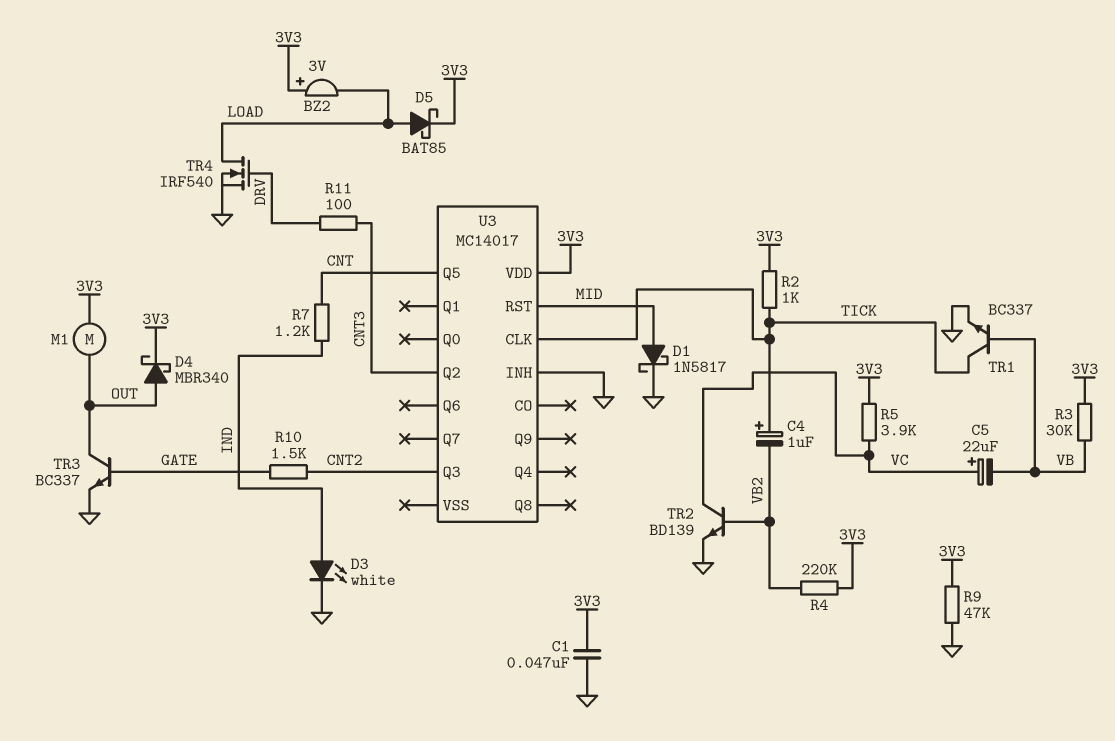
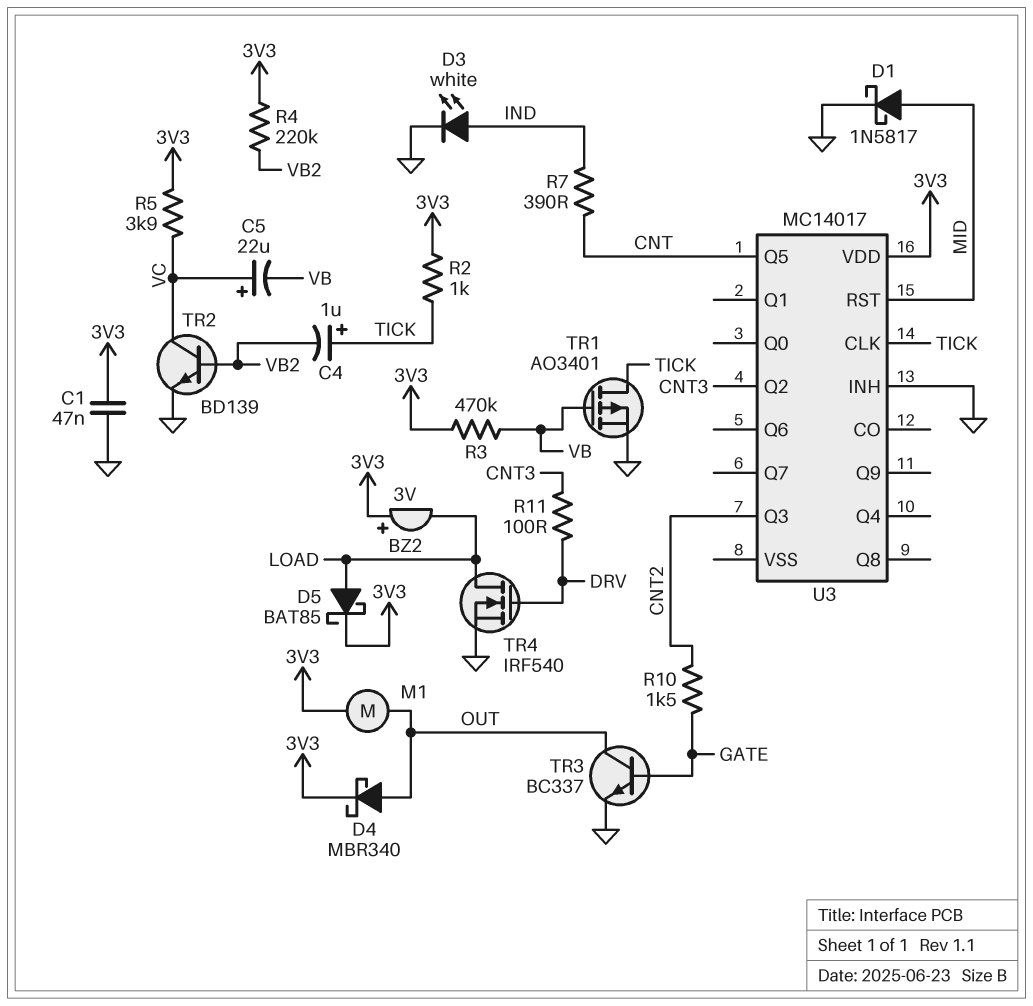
R3: 30k (3V3, VB) -> 470k (3V3, VB)
R7: 1.2k (CNT, IND) -> 390 (CNT, IND)
R9: 47k (3V3, GND) -> none
TR1: NPN BC337 (B VB, C TICK, E GND) -> PMOS AO3401 (G VB, D TICK, S GND)

